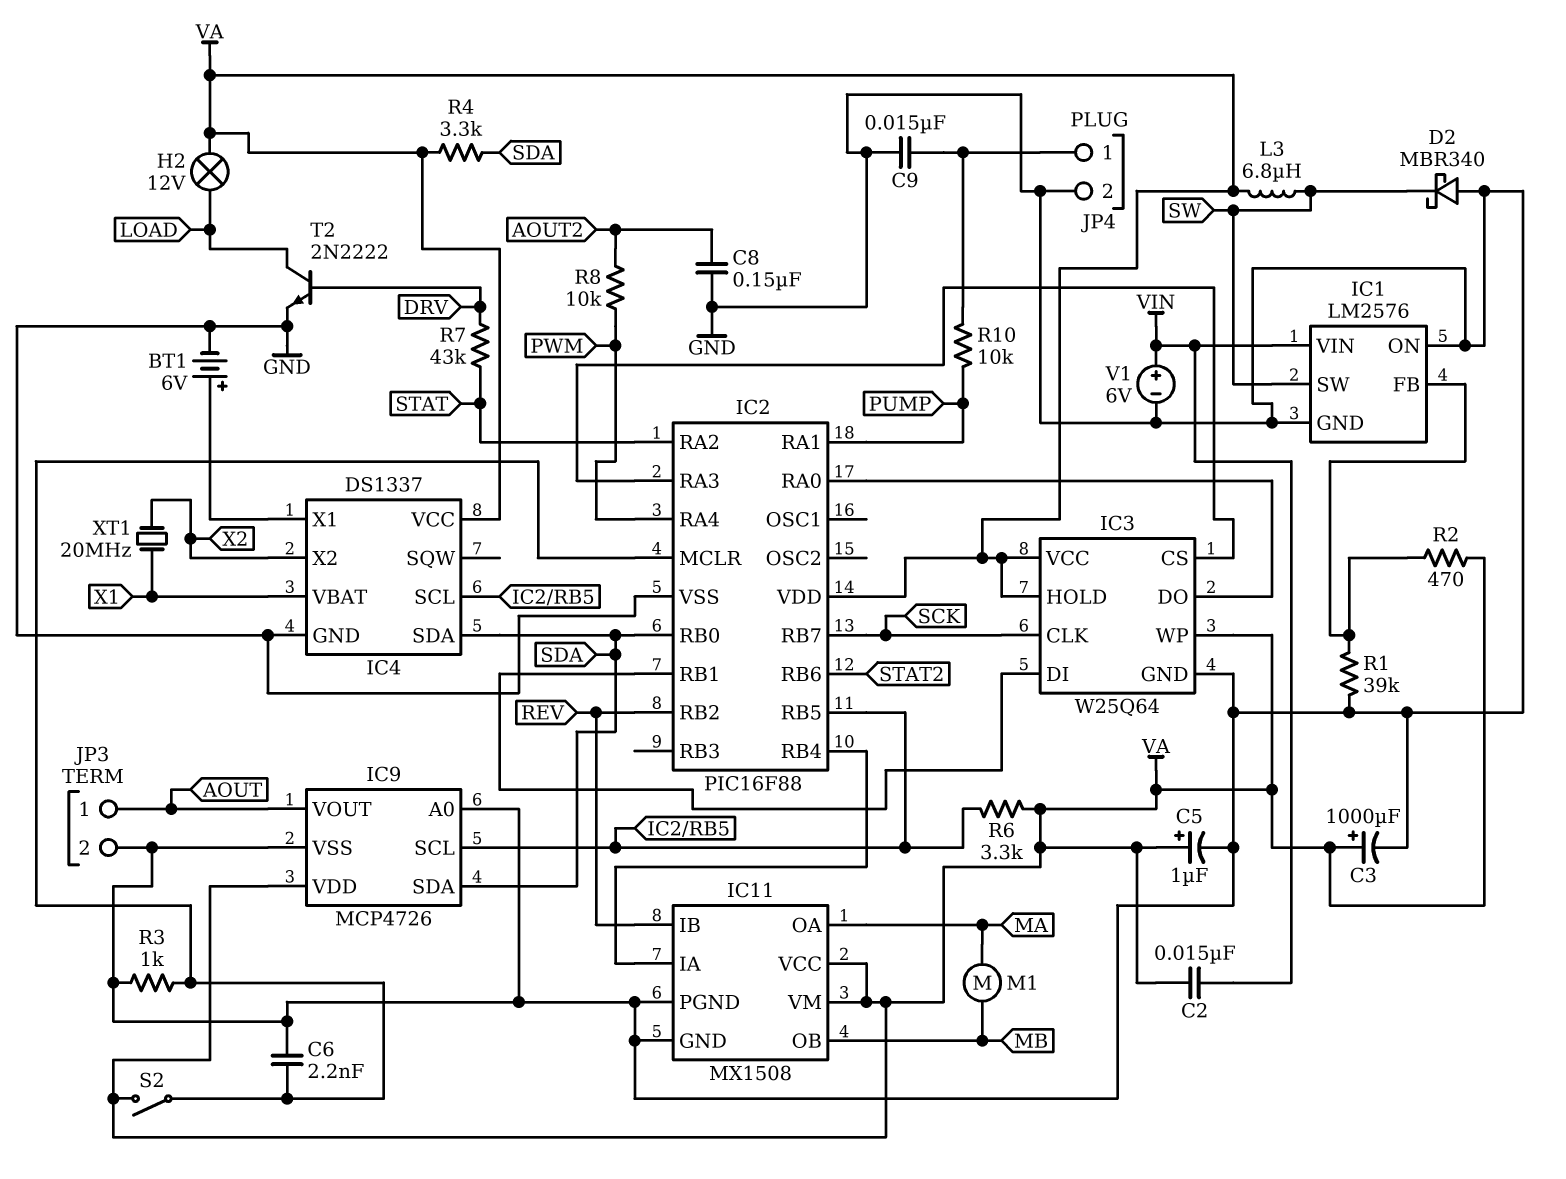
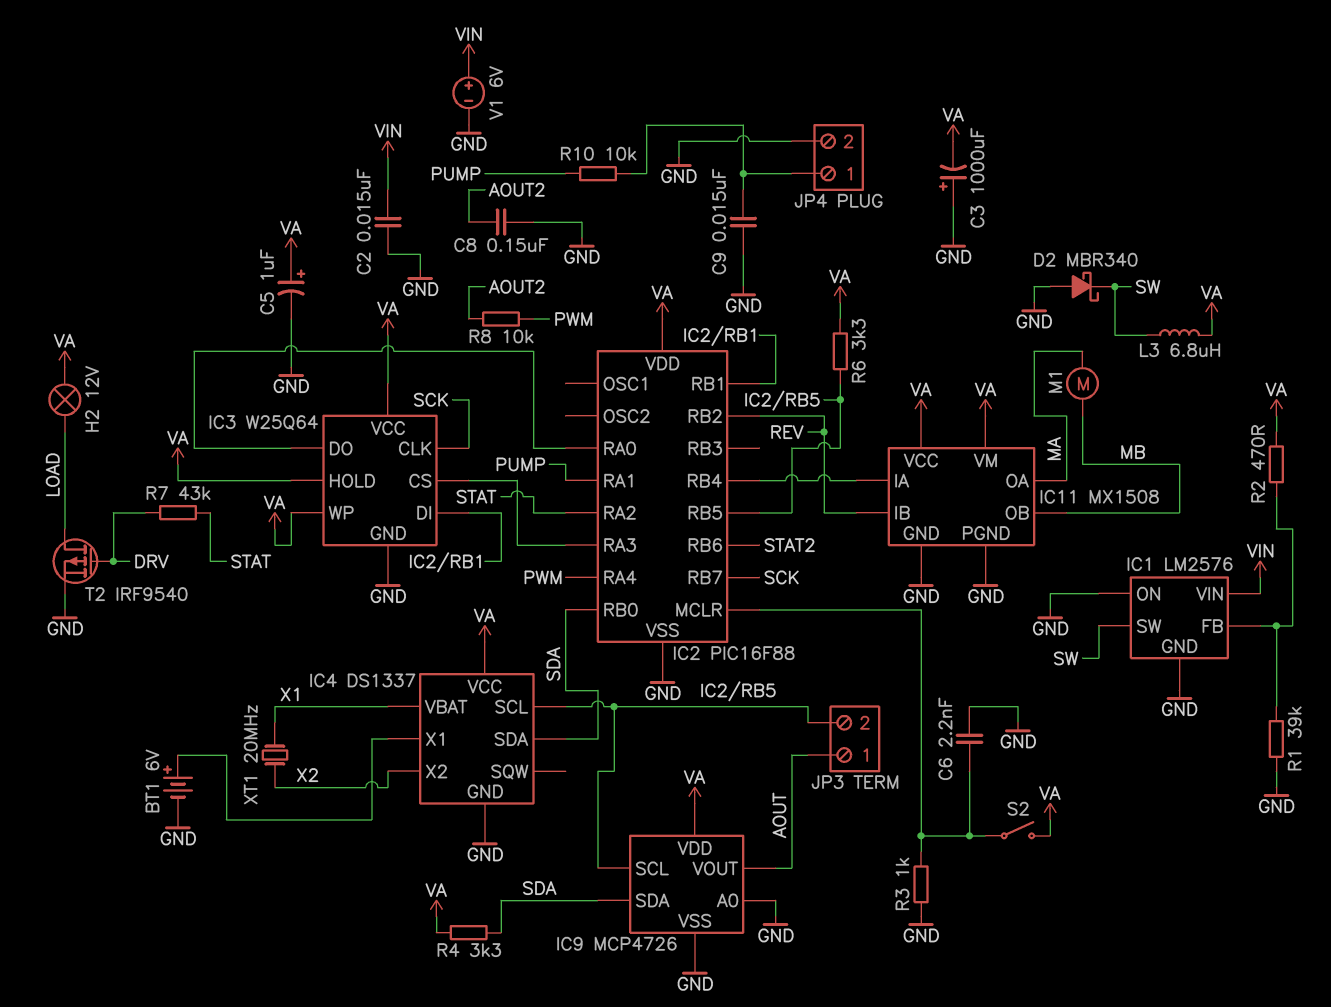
C2: 15nF (VA, VIN) -> 15nF (GND, VIN)
C3: 1000uF (plus VA, minus GND) -> 1000uF (plus GND, minus VA)
JP3 pin 2: GND -> IC2/RB5
T2: NPN 2N2222 (B DRV, C LOAD, E GND) -> PMOS IRF9540 (G DRV, D LOAD, S GND)

